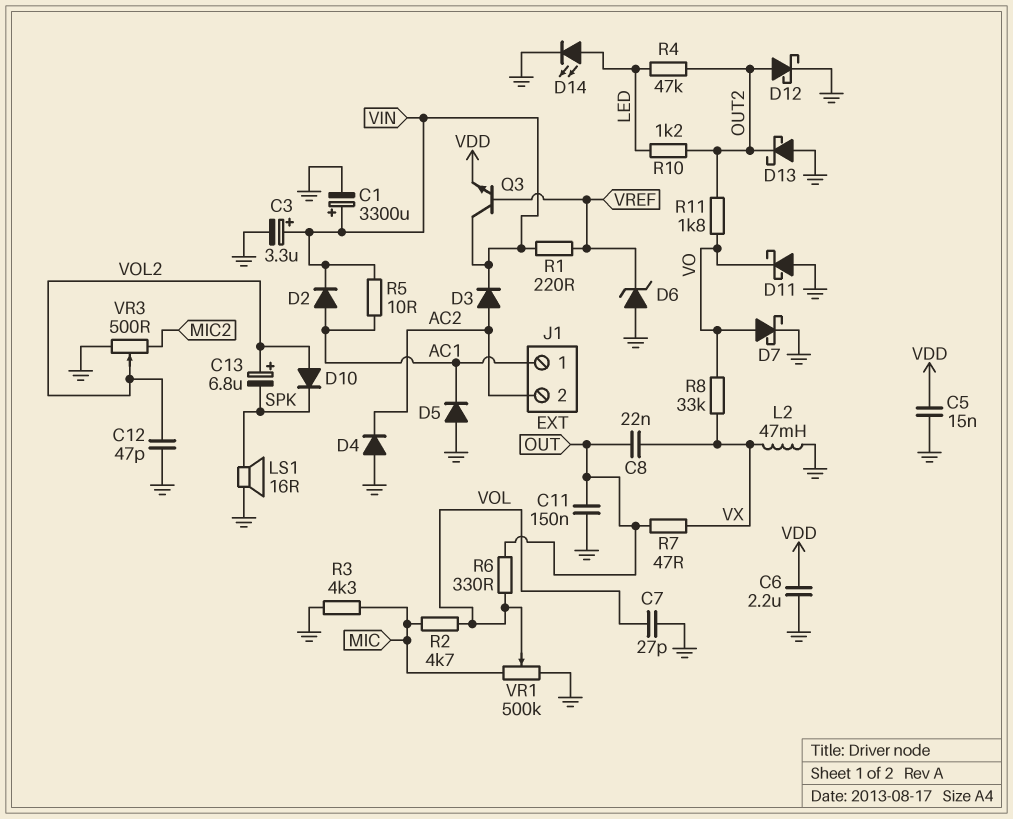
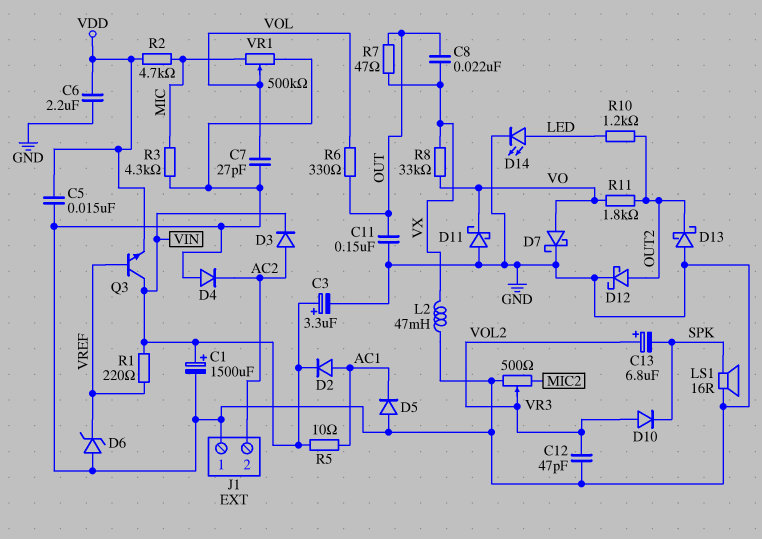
C1: 3300uF (plus VIN, minus GND) -> 1500uF (plus VIN, minus GND)
J1 pin 1: AC1 -> GND
R2: 4.7k (MIC, VOL) -> 4.7k (MIC, VDD)
R4: 47k (LED, OUT2) -> none

